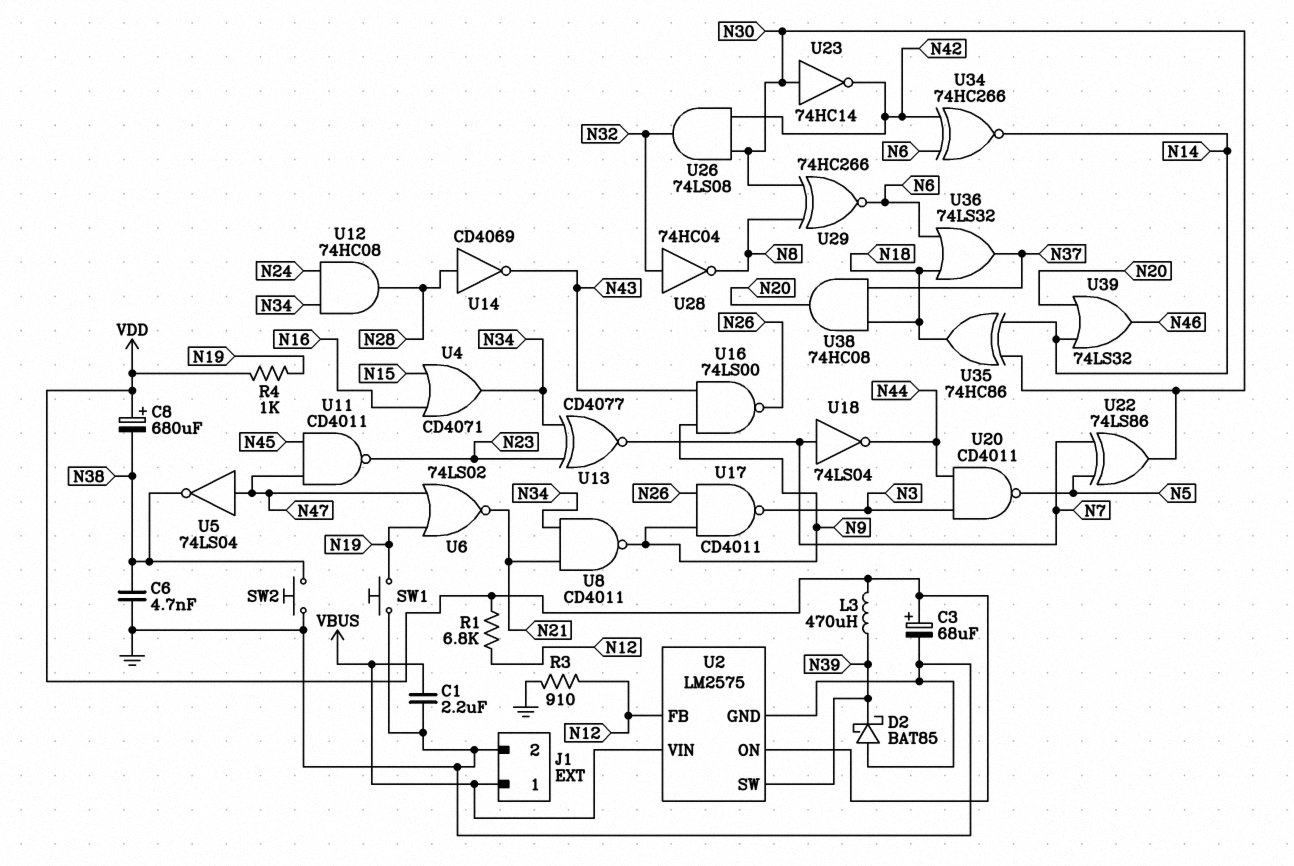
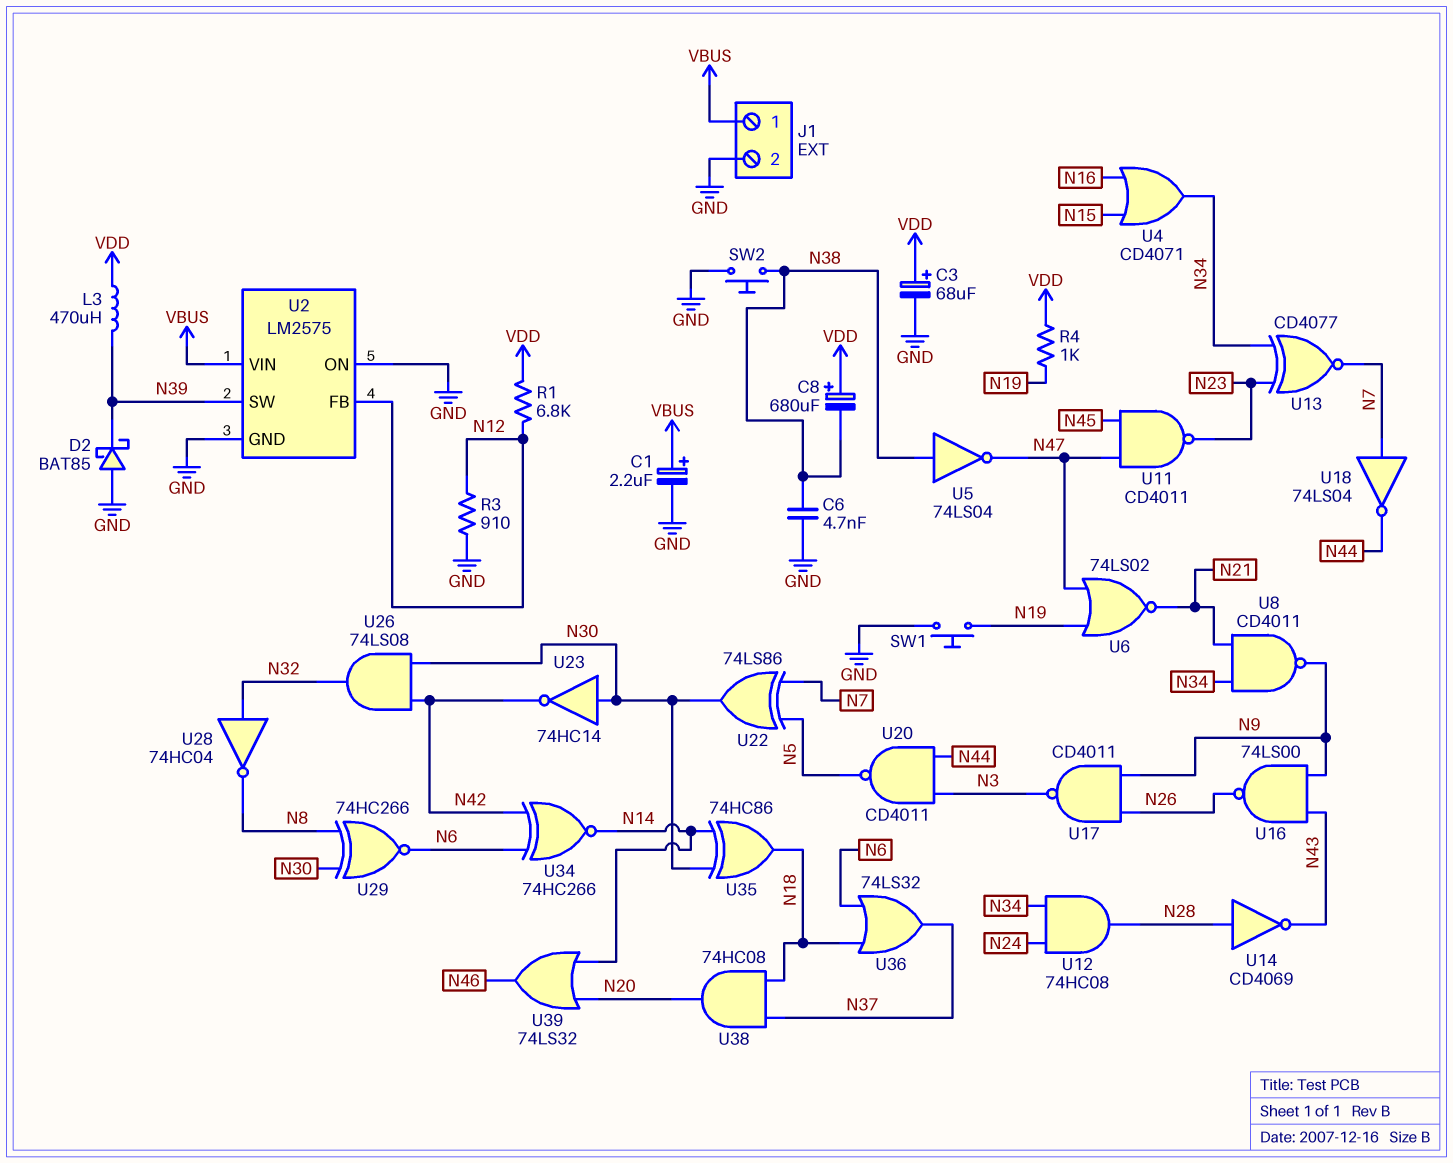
C1: 2.2uF (GND, VBUS) -> 2.2uF (plus VBUS, minus GND)
U2 pin ON: VDD -> GND
U5: NOT 74LS04 (in N47, out N38) -> NOT 74LS04 (in N38, out N47)

